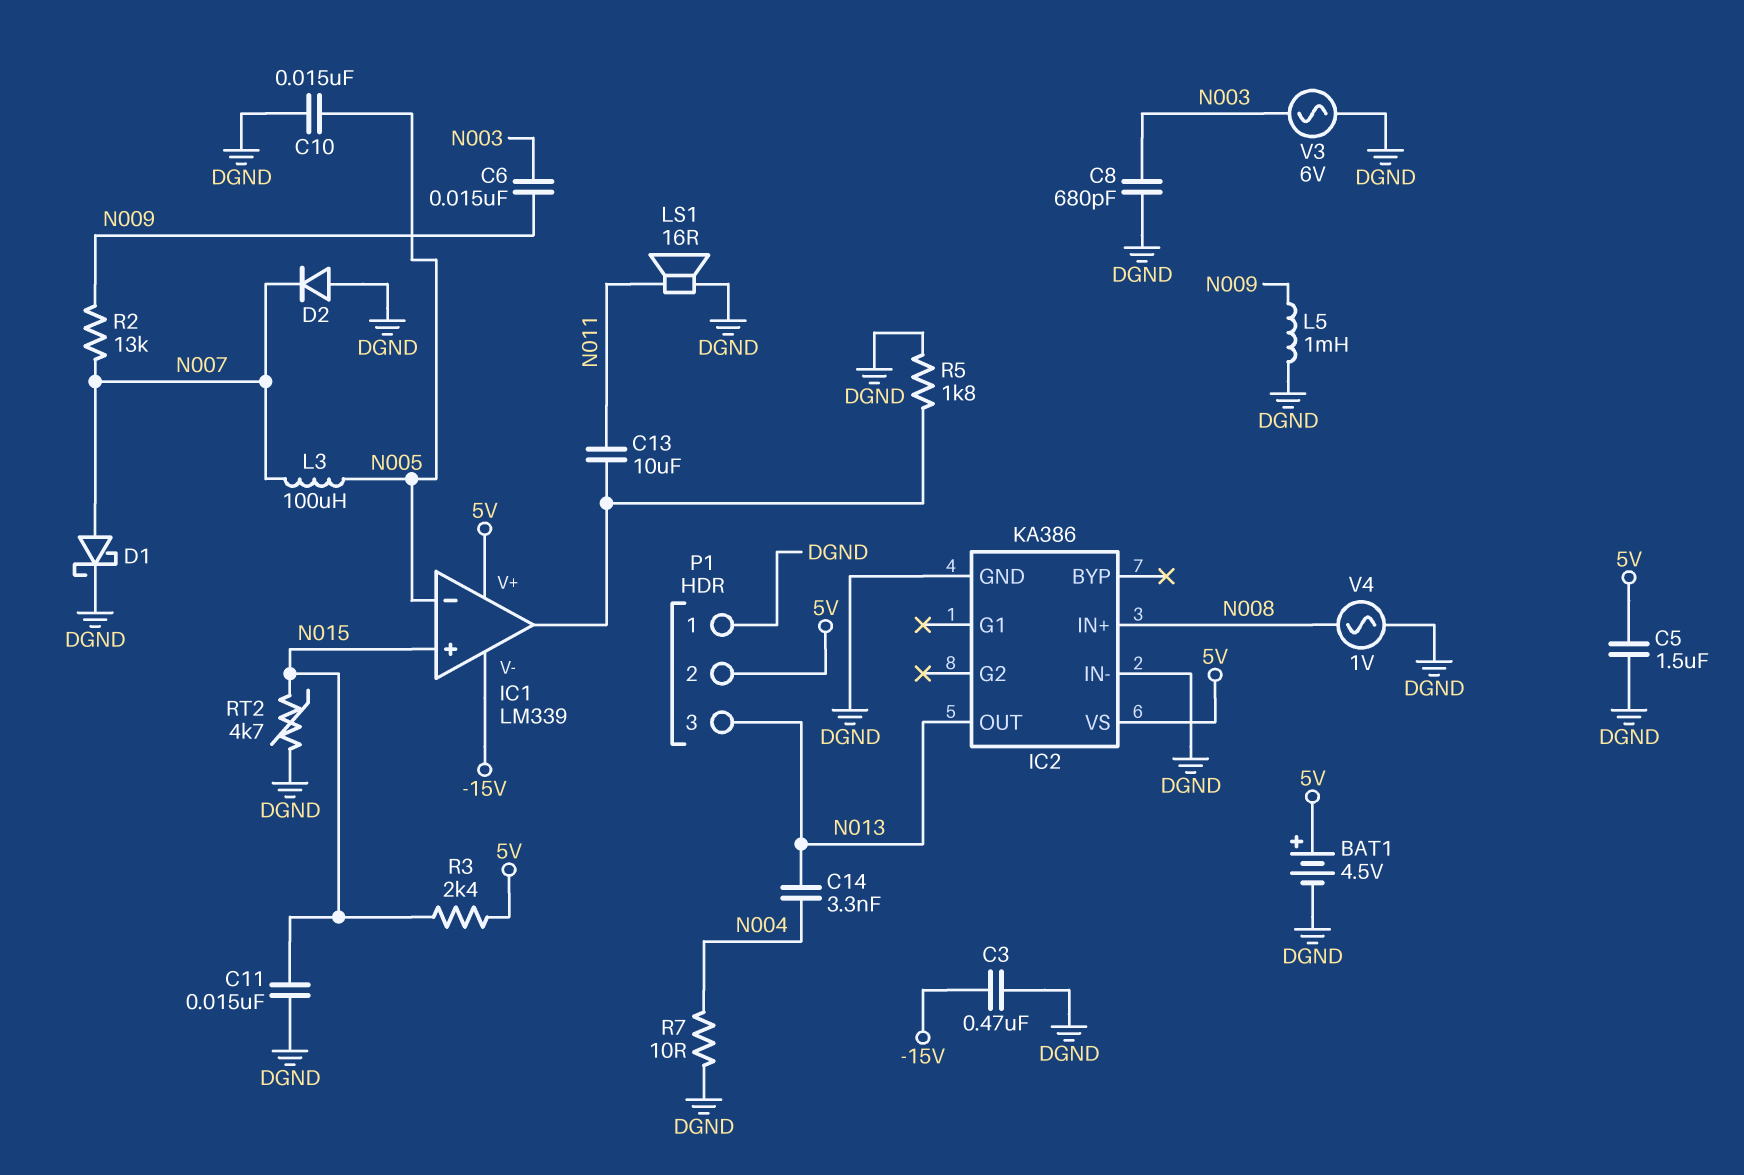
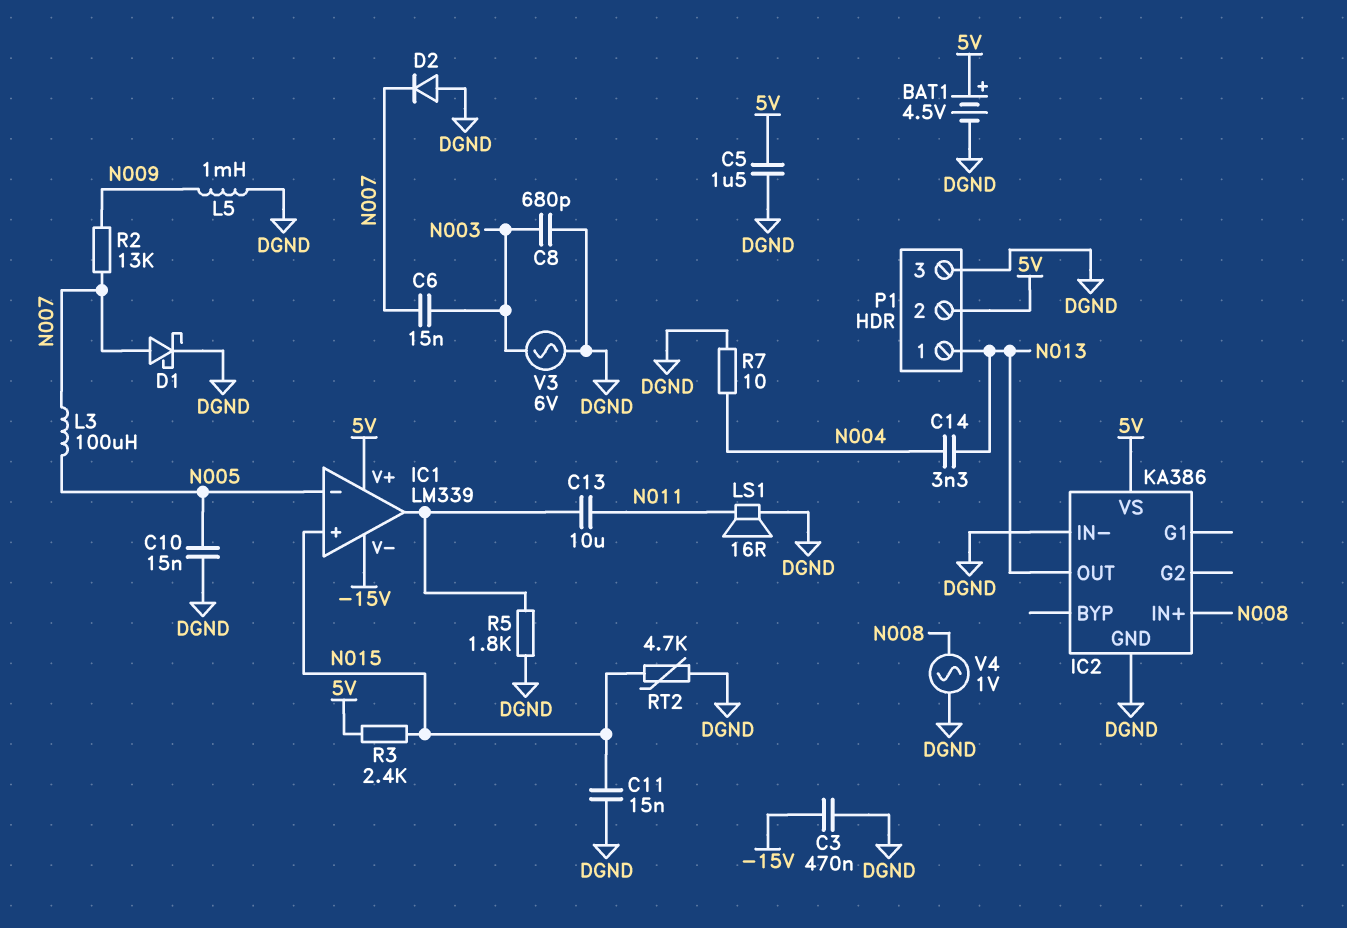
C6: 15nF (N003, N009) -> 15nF (N003, N007)
P1 pin 1: DGND -> N013
P1 pin 3: N013 -> DGND

